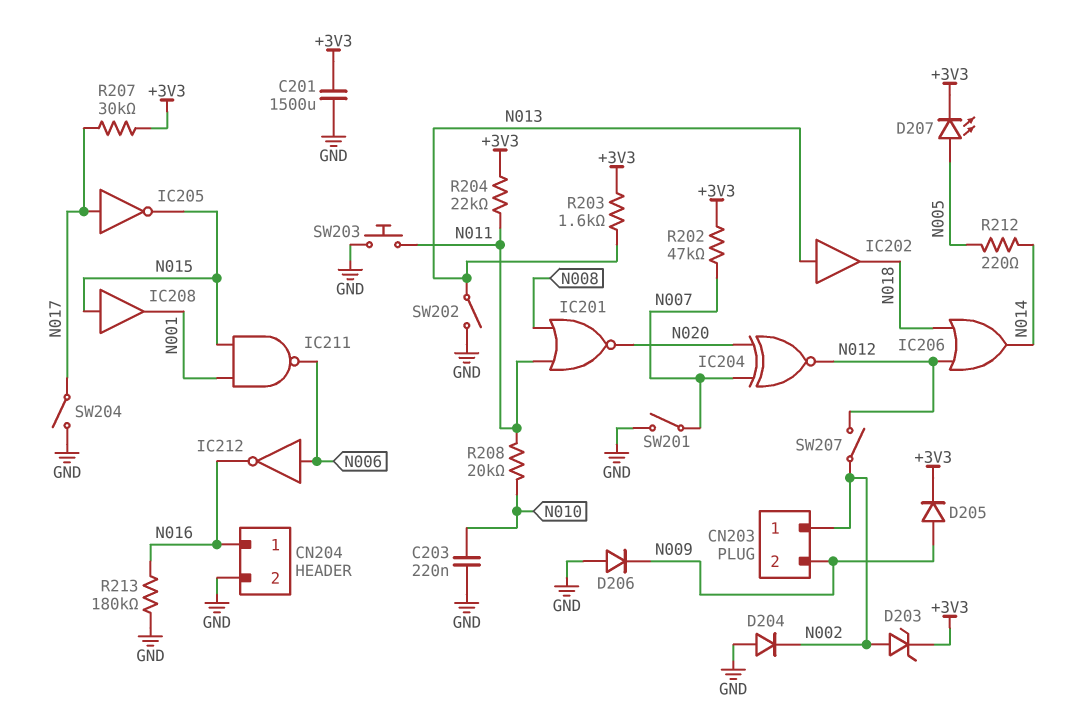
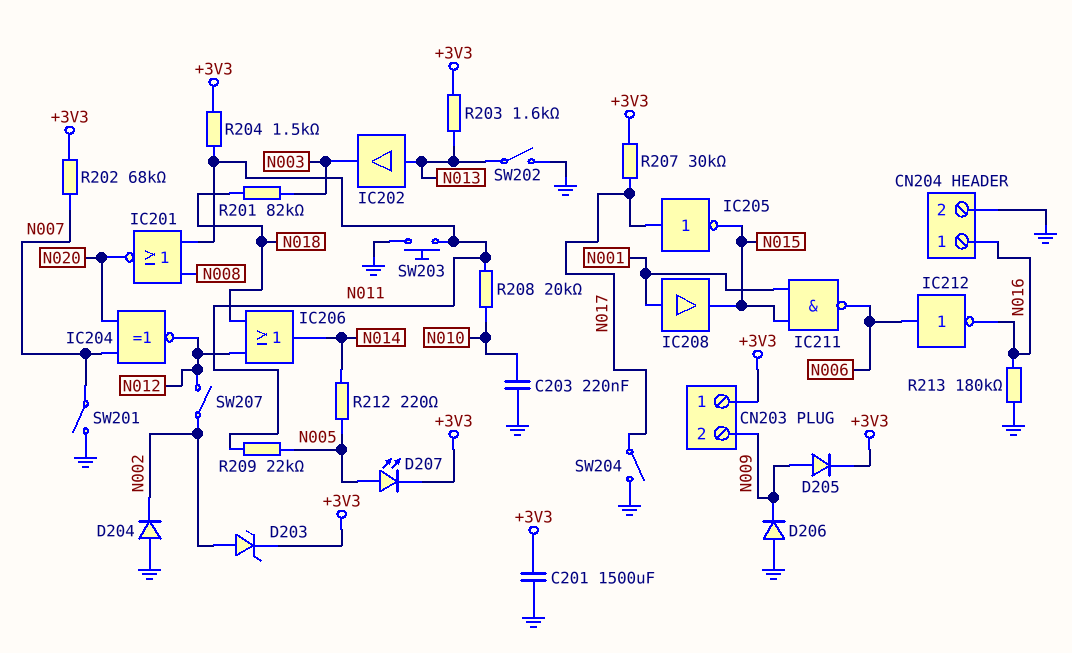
CN203 pin 1: N002 -> +3V3
IC202: buffer (in N013, out N018) -> buffer (in N013, out N003)
IC208: buffer (in N015, out N001) -> buffer (in N001, out N015)
R201: none -> 82k (N003, N018)
R202: 47k (+3V3, N007) -> 68k (+3V3, N007)
R204: 22k (+3V3, N011) -> 1.5k (+3V3, N011)
R209: none -> 22k (N005, N011)

